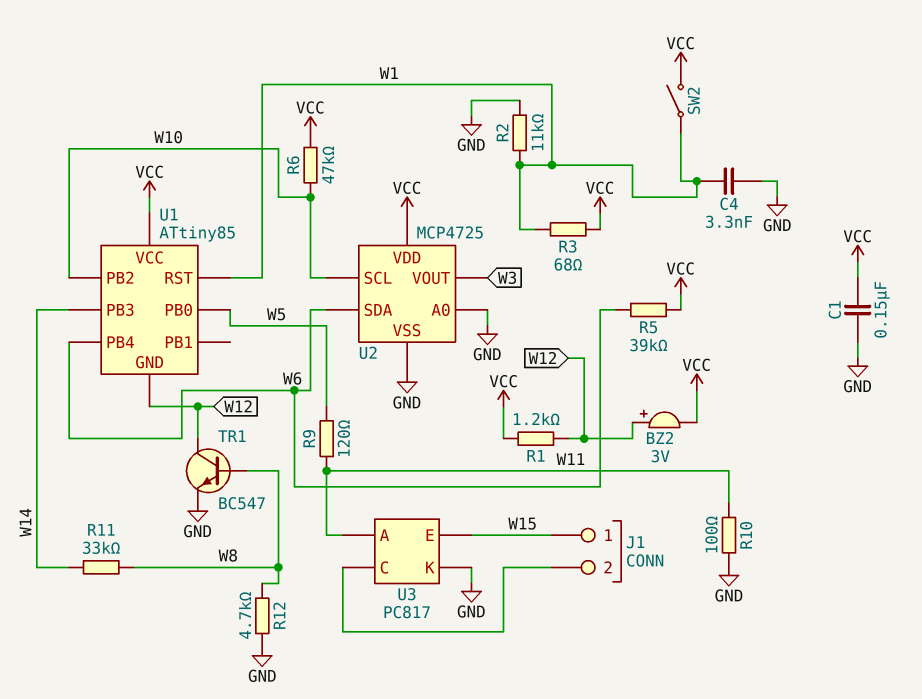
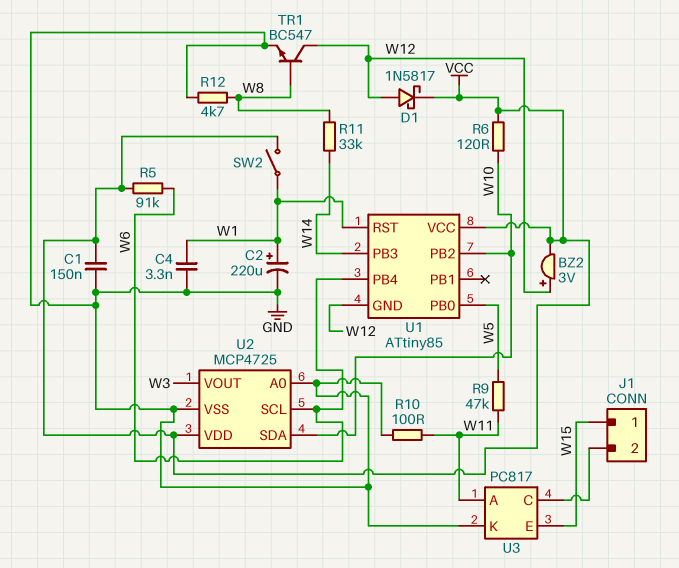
C2: none -> 220uF (plus W1, minus GND)
D1: none -> schottky 1N5817 (A W12, K VCC)
R1: 1.2k (VCC, W12) -> none
R2: 11k (GND, W1) -> none
R3: 68 (VCC, W1) -> none
R5: 39k (VCC, W6) -> 91k (VCC, W6)
R6: 47k (VCC, W10) -> 120 (VCC, W10)
R9: 120 (W5, W11) -> 47k (W5, W11)
U2 pin SCL: W10 -> W6
U2 pin SDA: W6 -> W10

